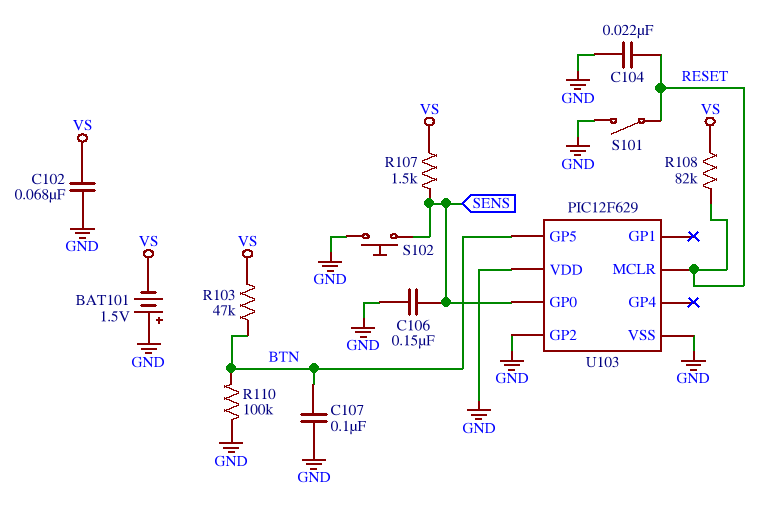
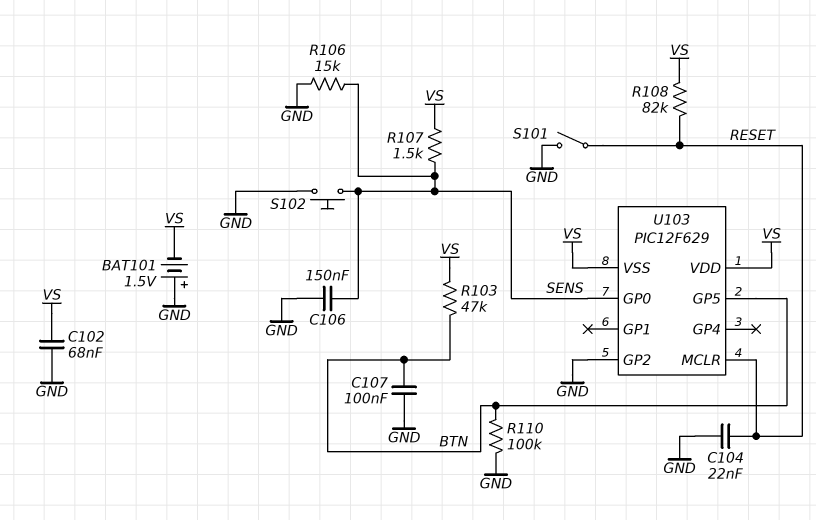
R106: none -> 15k (GND, SENS)
U103 pin VDD: GND -> VS
U103 pin VSS: GND -> VS

